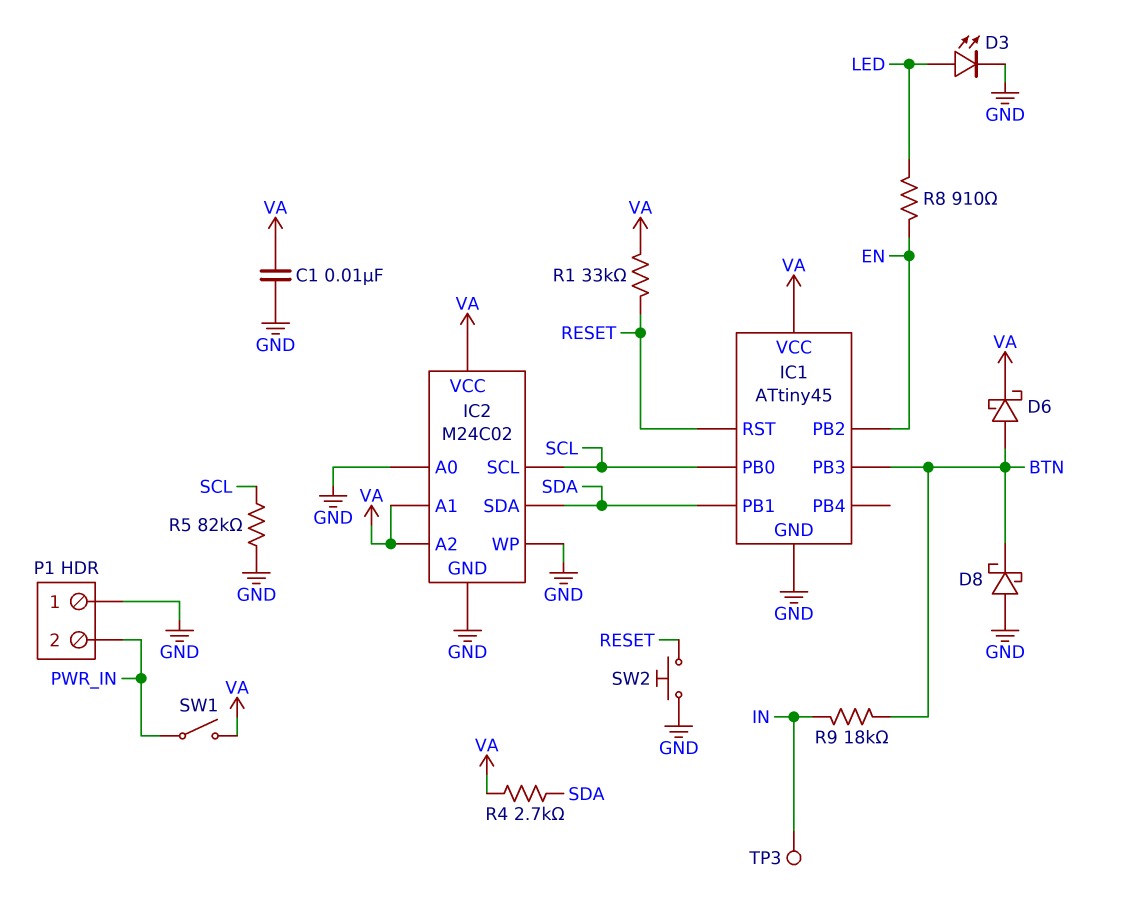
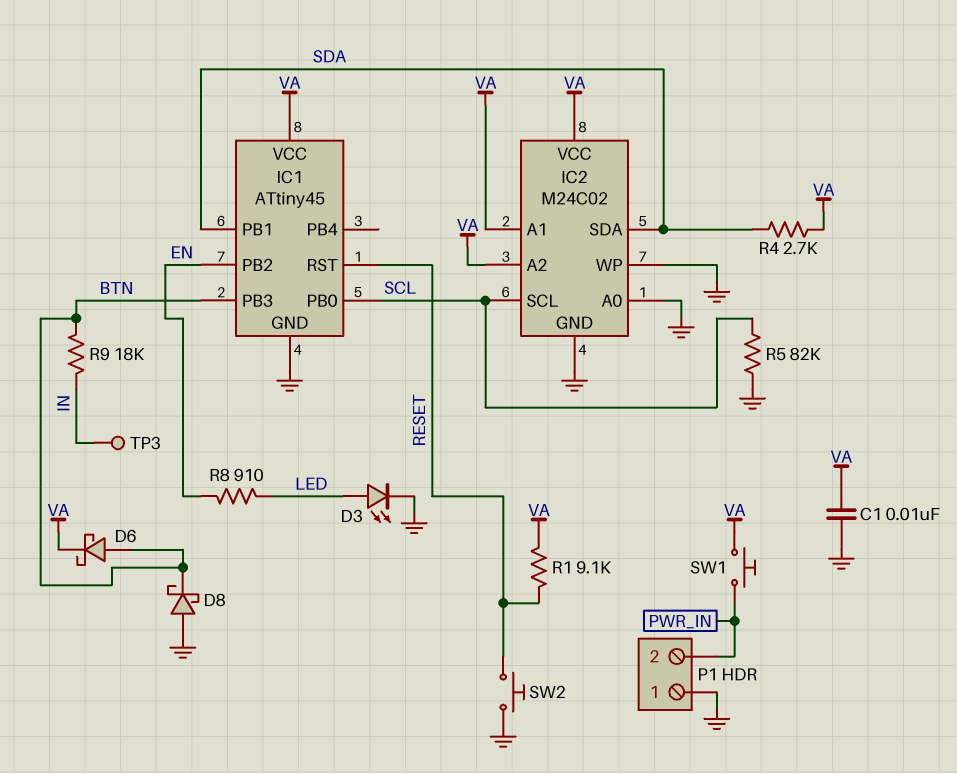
R1: 33k (RESET, VA) -> 9.1k (RESET, VA)
SW1: switch (PWR_IN, VA) -> button (PWR_IN, VA)

